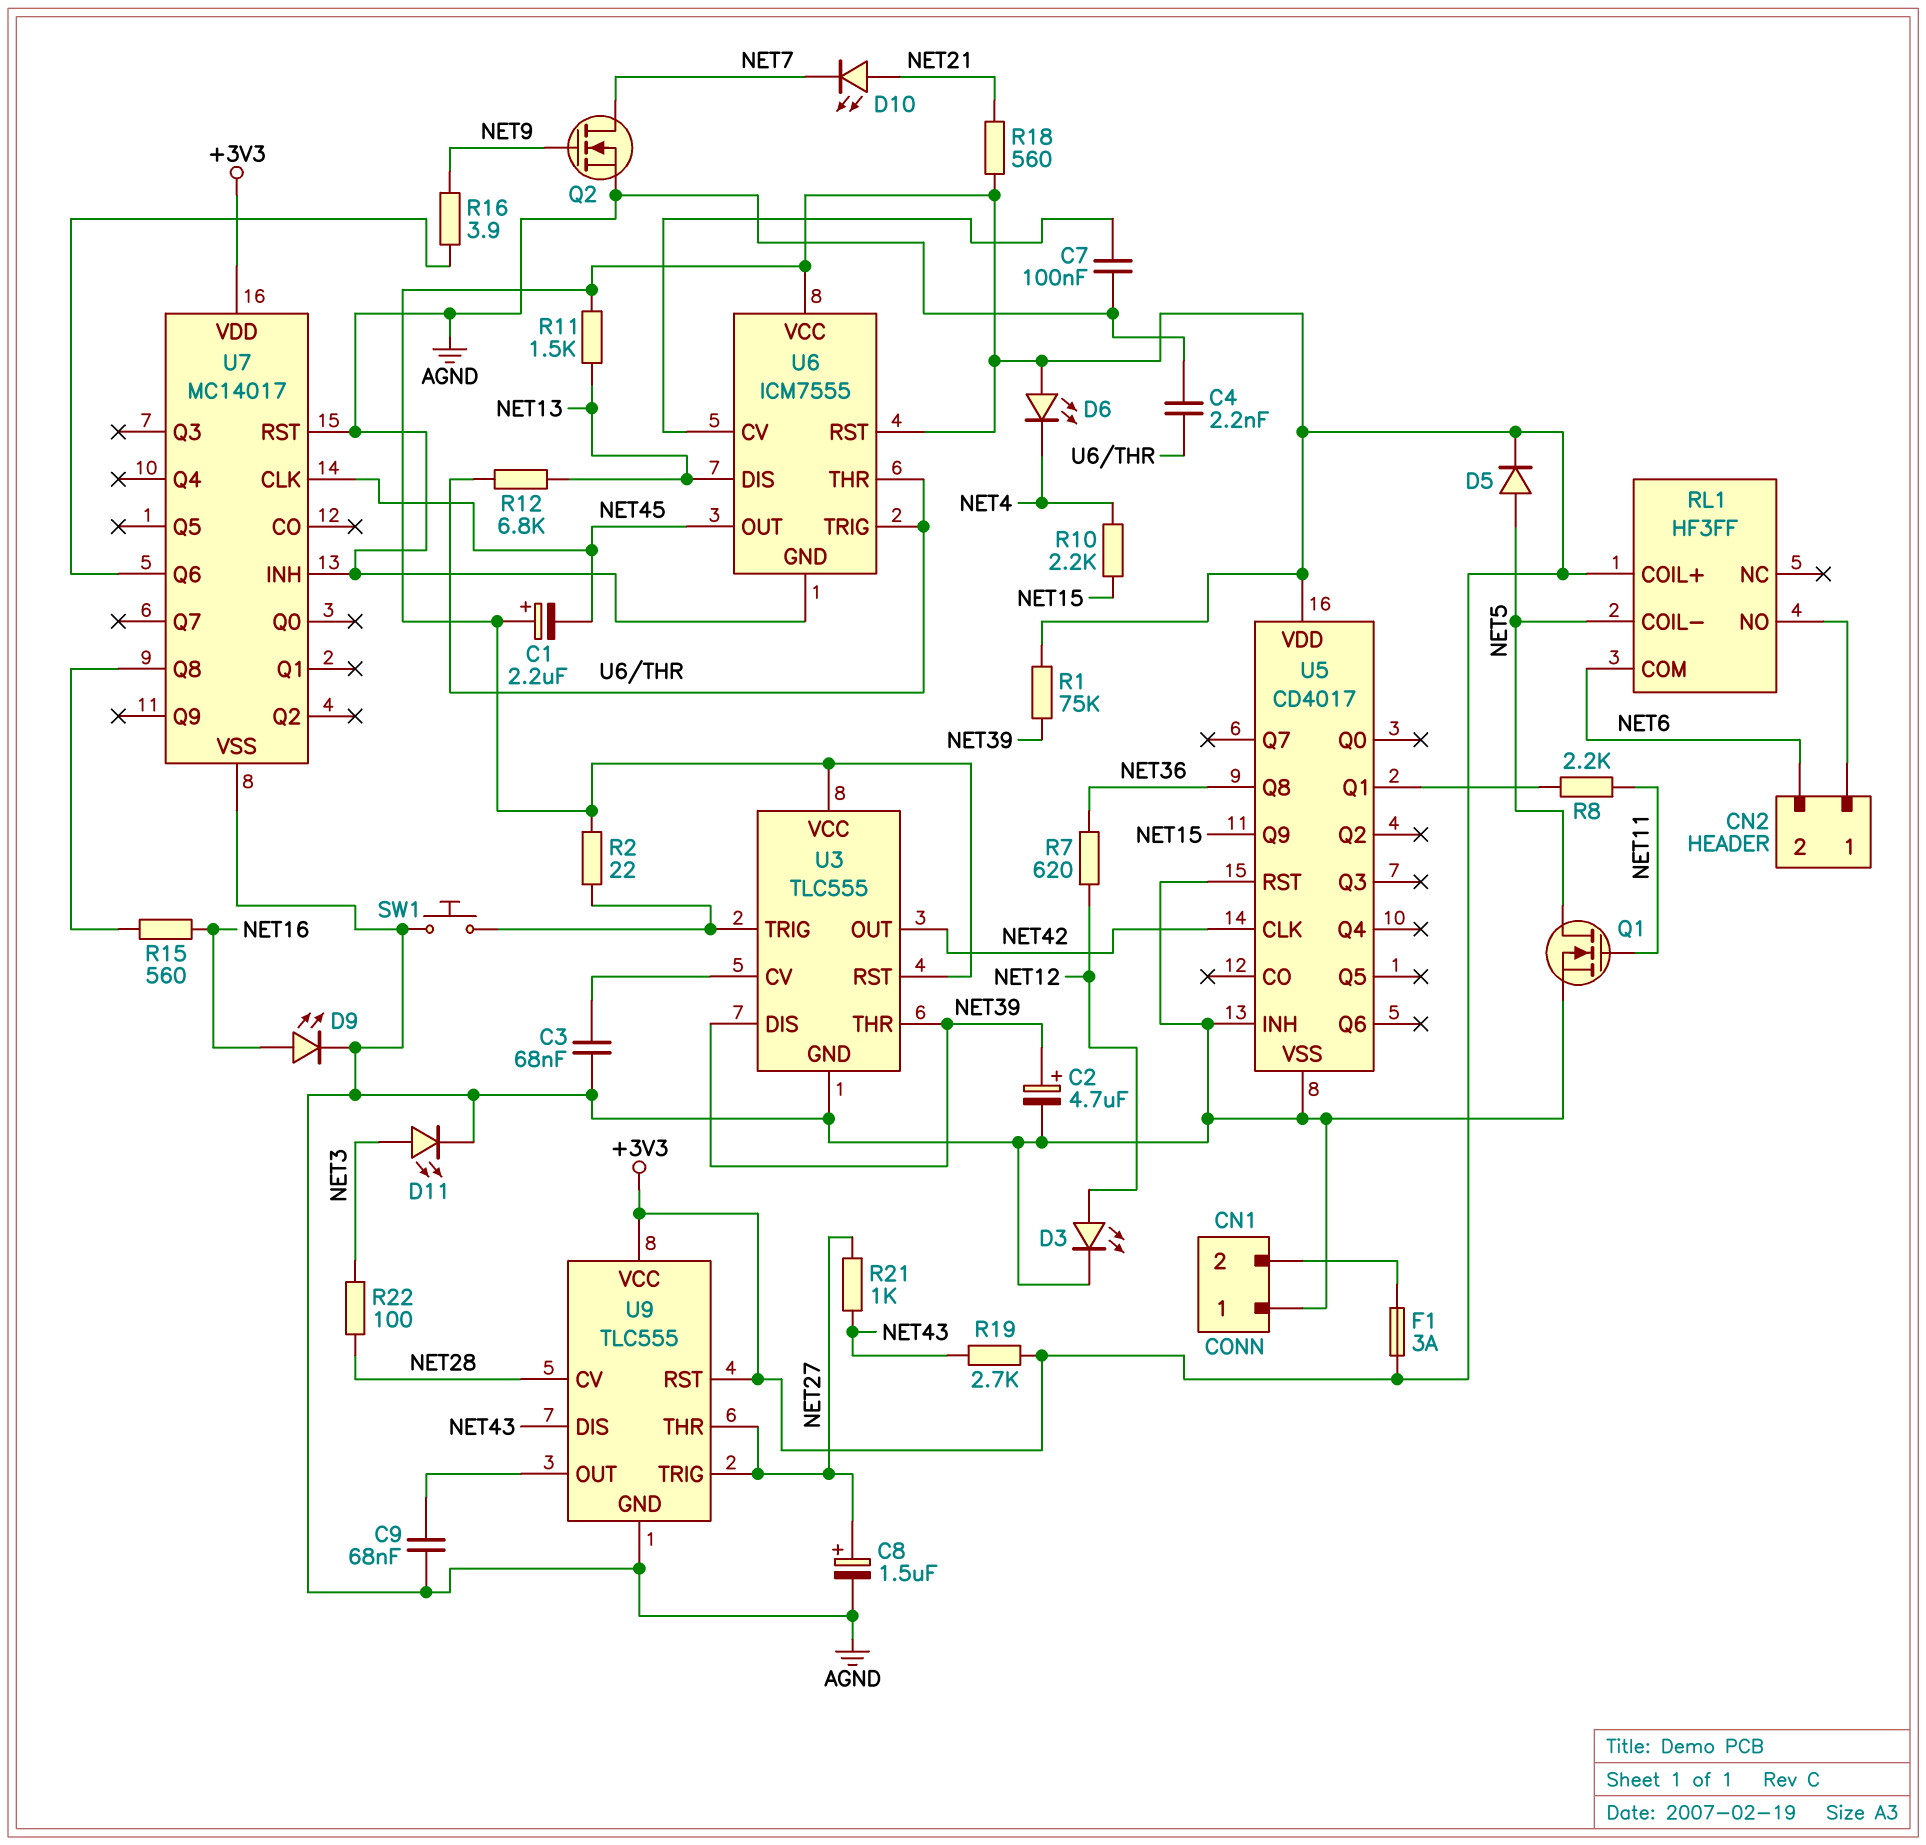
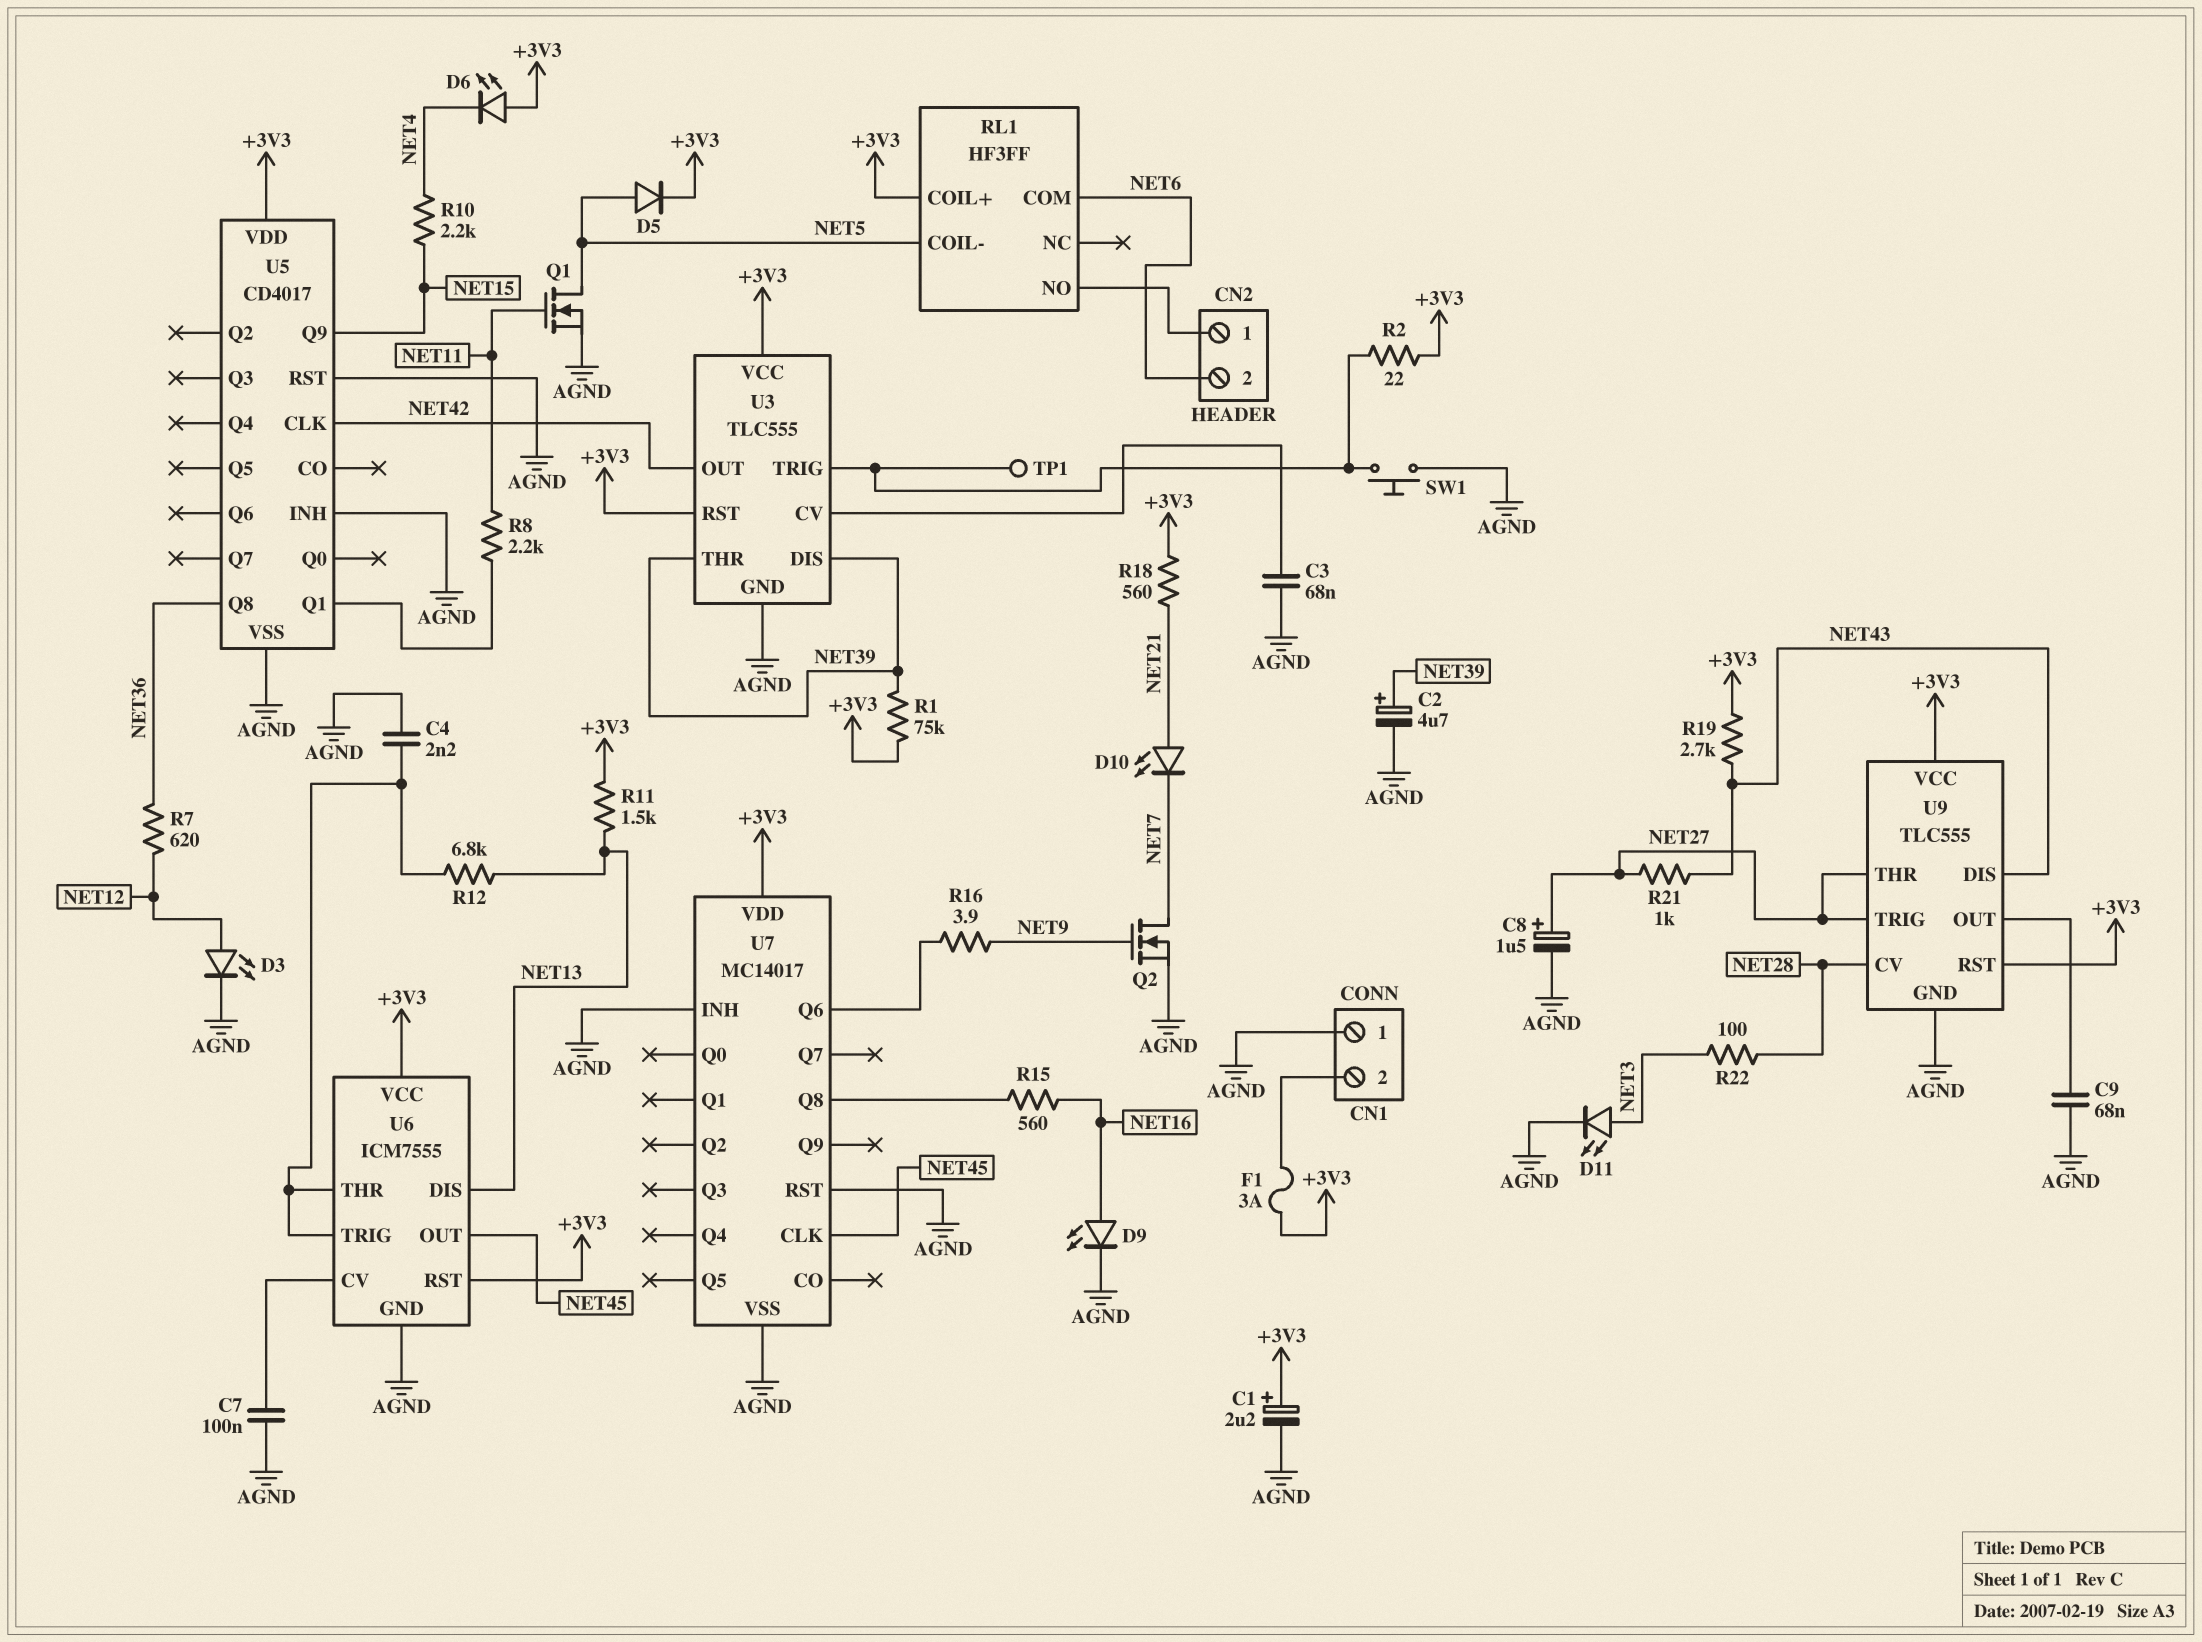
C1: 2.2uF (plus +3V3, minus NET45) -> 2.2uF (plus +3V3, minus AGND)
TP1: none -> test point (U3/TRIG)

